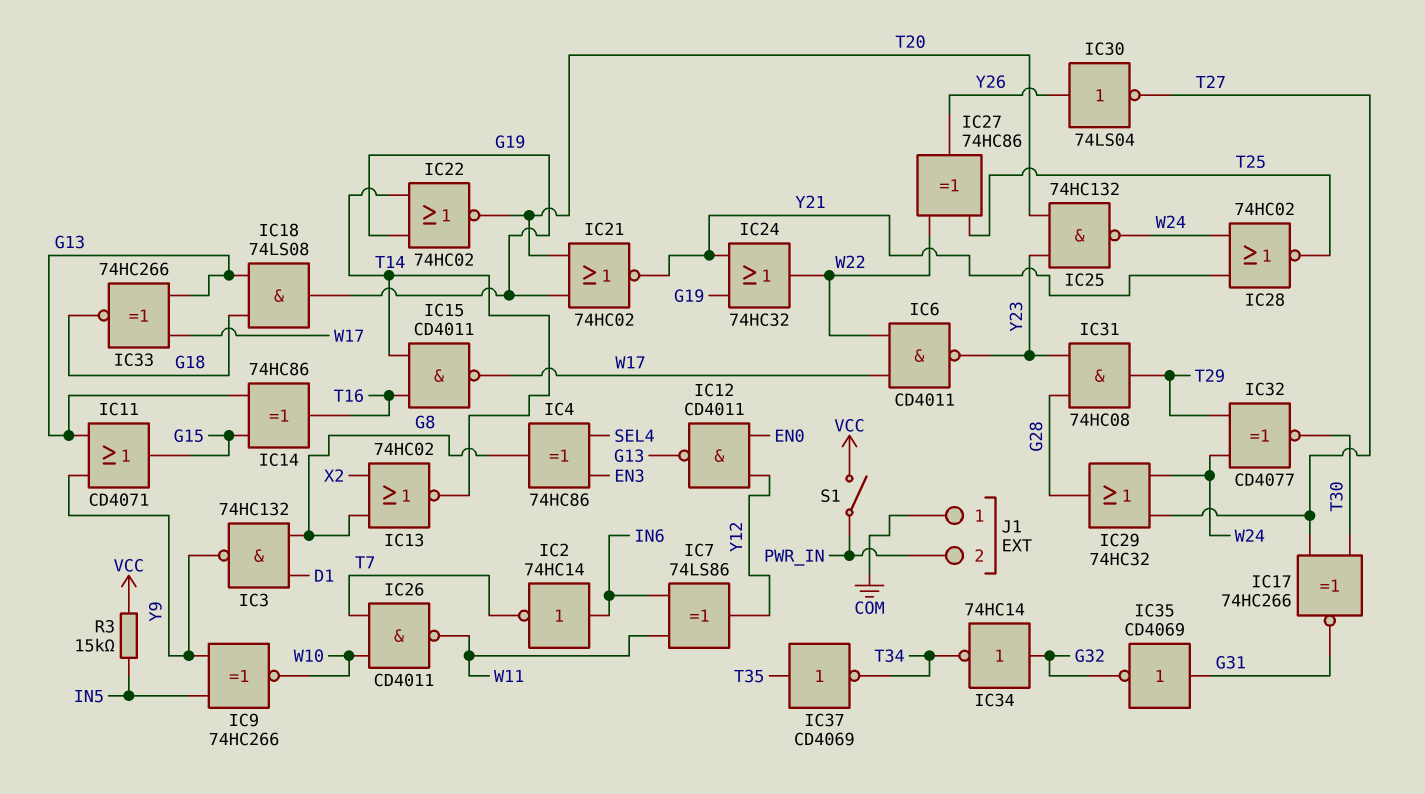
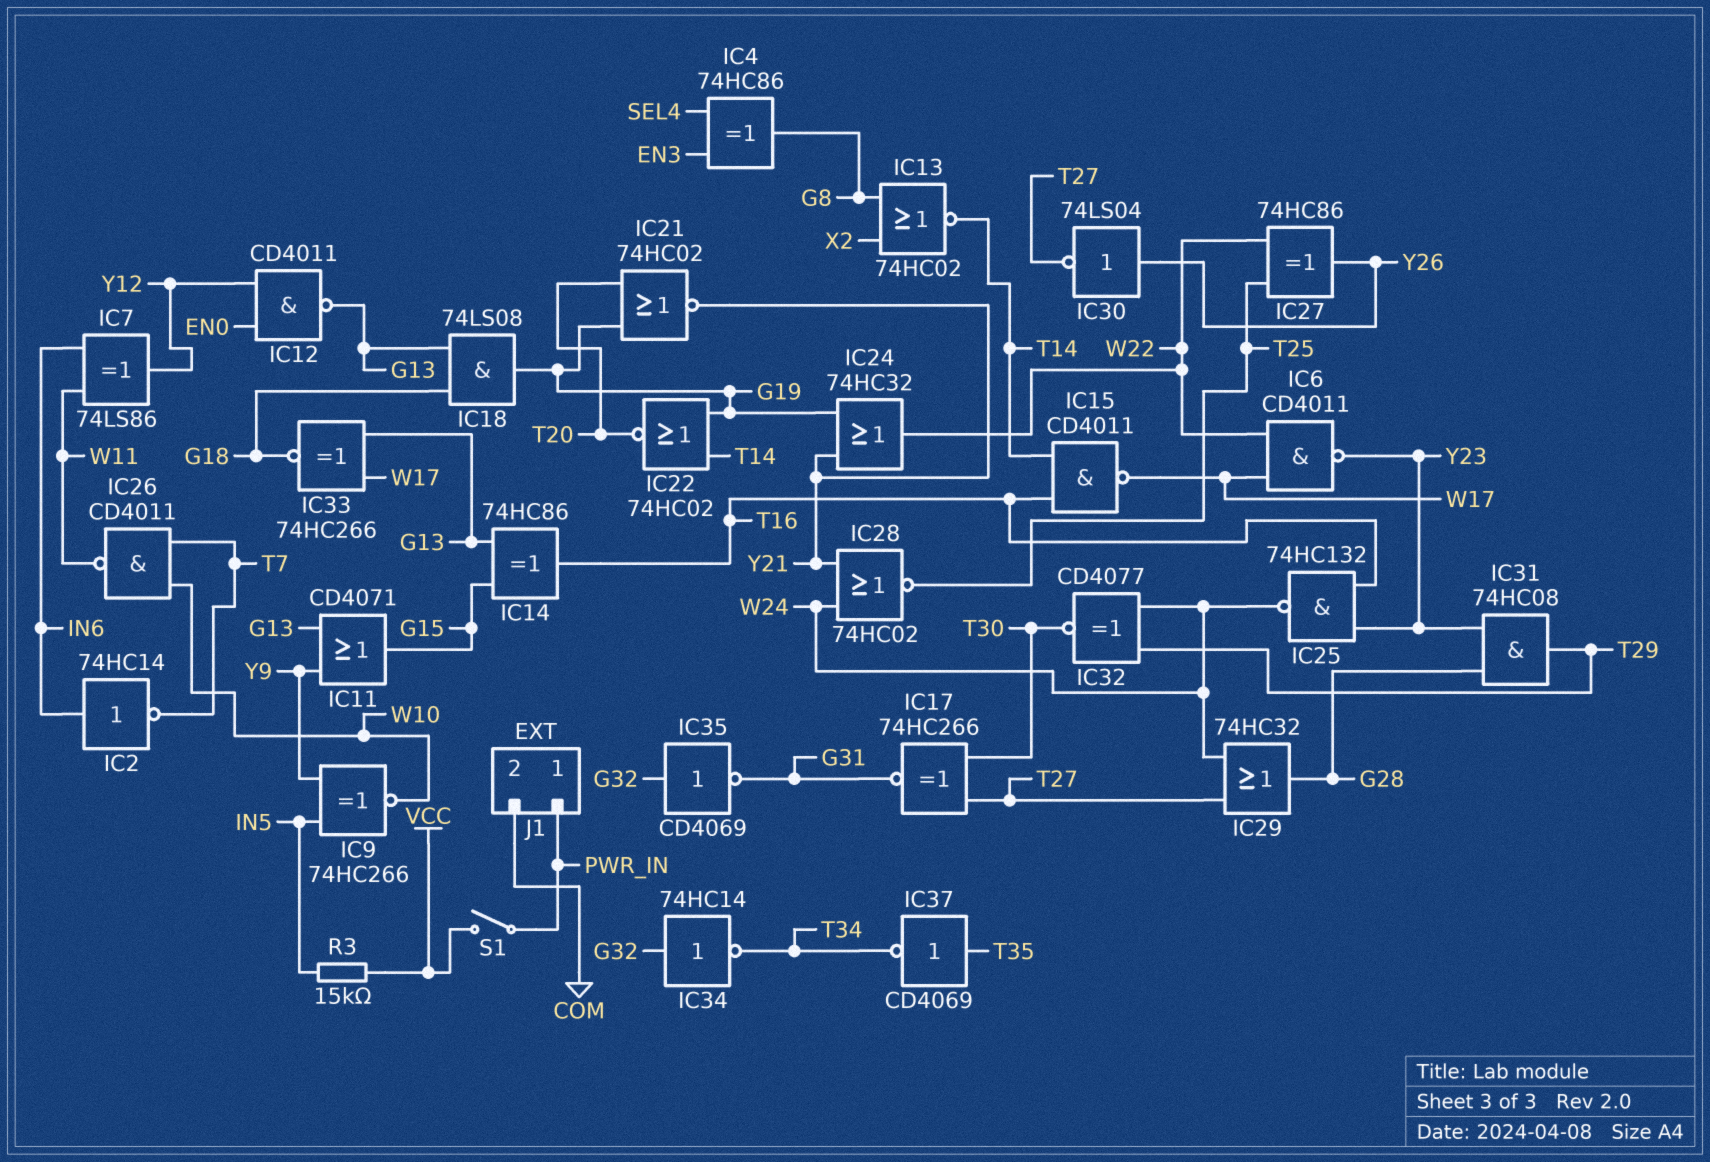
IC3: NAND 74HC132 (in D1, in G8, out Y9) -> none
IC25: NAND 74HC132 (in T20, in Y23, out W24) -> NAND 74HC132 (in T16, in Y23, out W24)
IC35: NOT CD4069 (in G31, out G32) -> NOT CD4069 (in G32, out G31)
J1 pin 1: COM -> PWR_IN
J1 pin 2: PWR_IN -> COM

